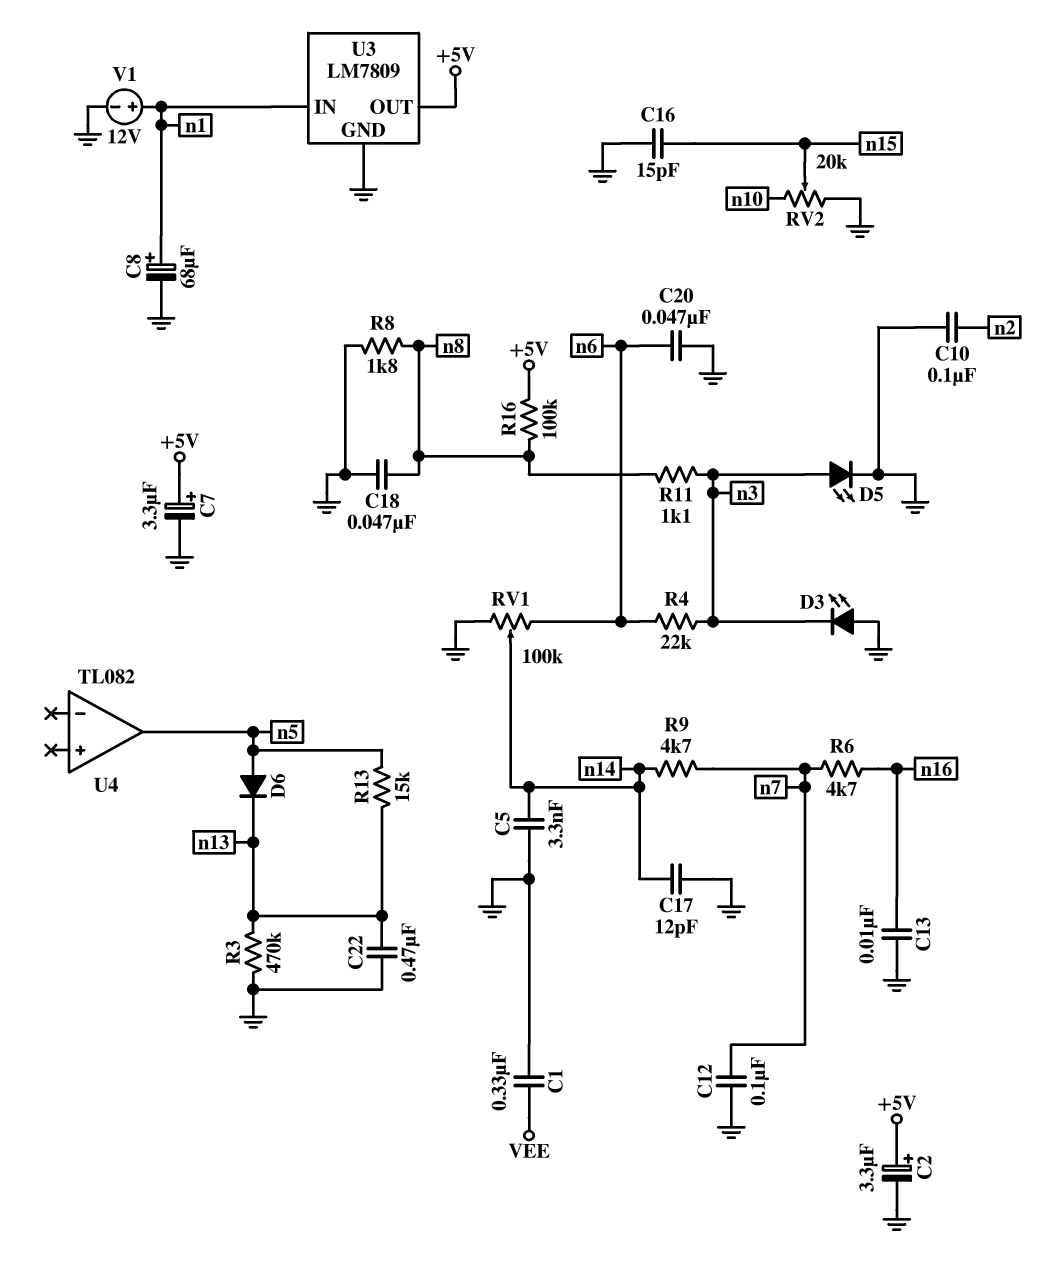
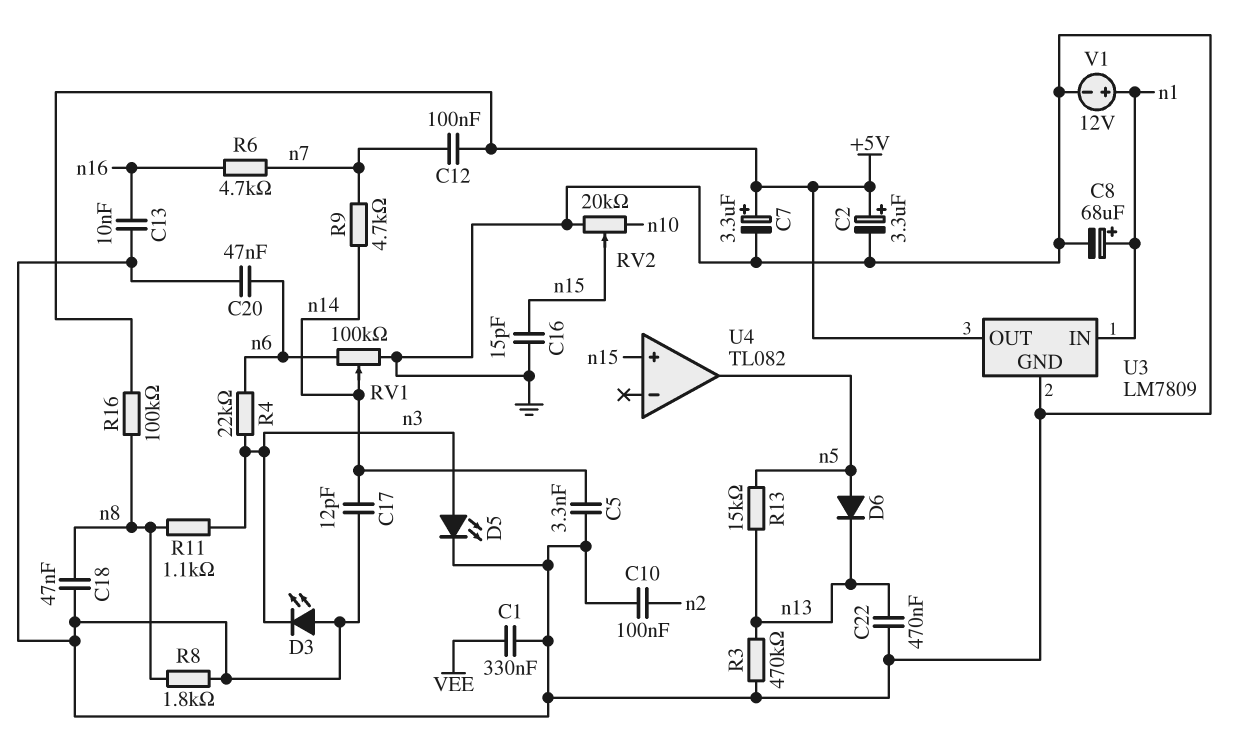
C12: 100nF (GND, n7) -> 100nF (+5V, n7)
U4 pin in+: none -> n15

